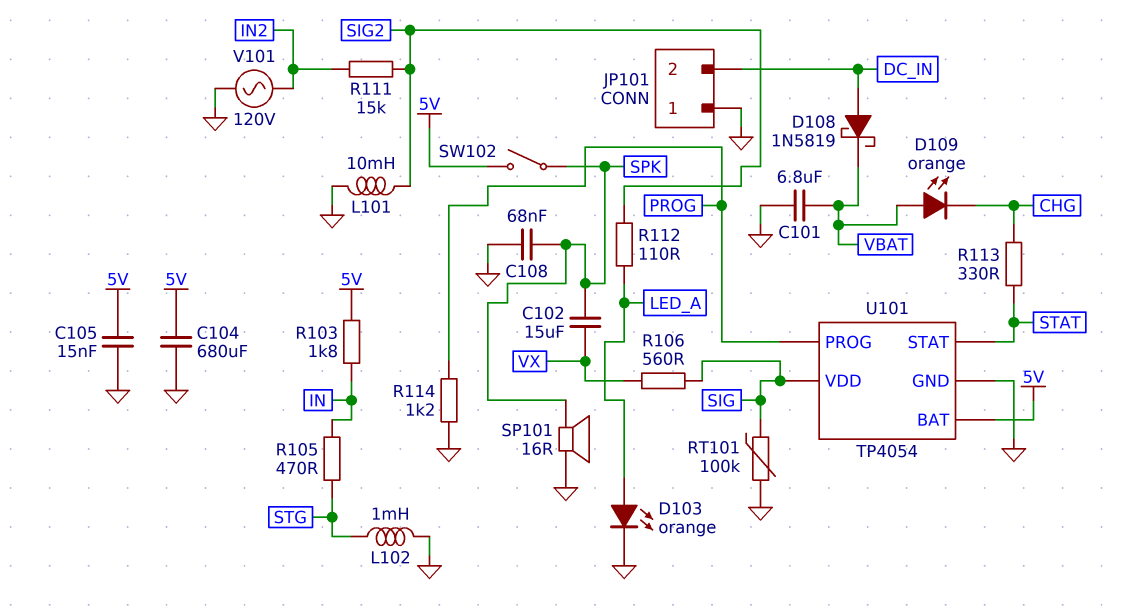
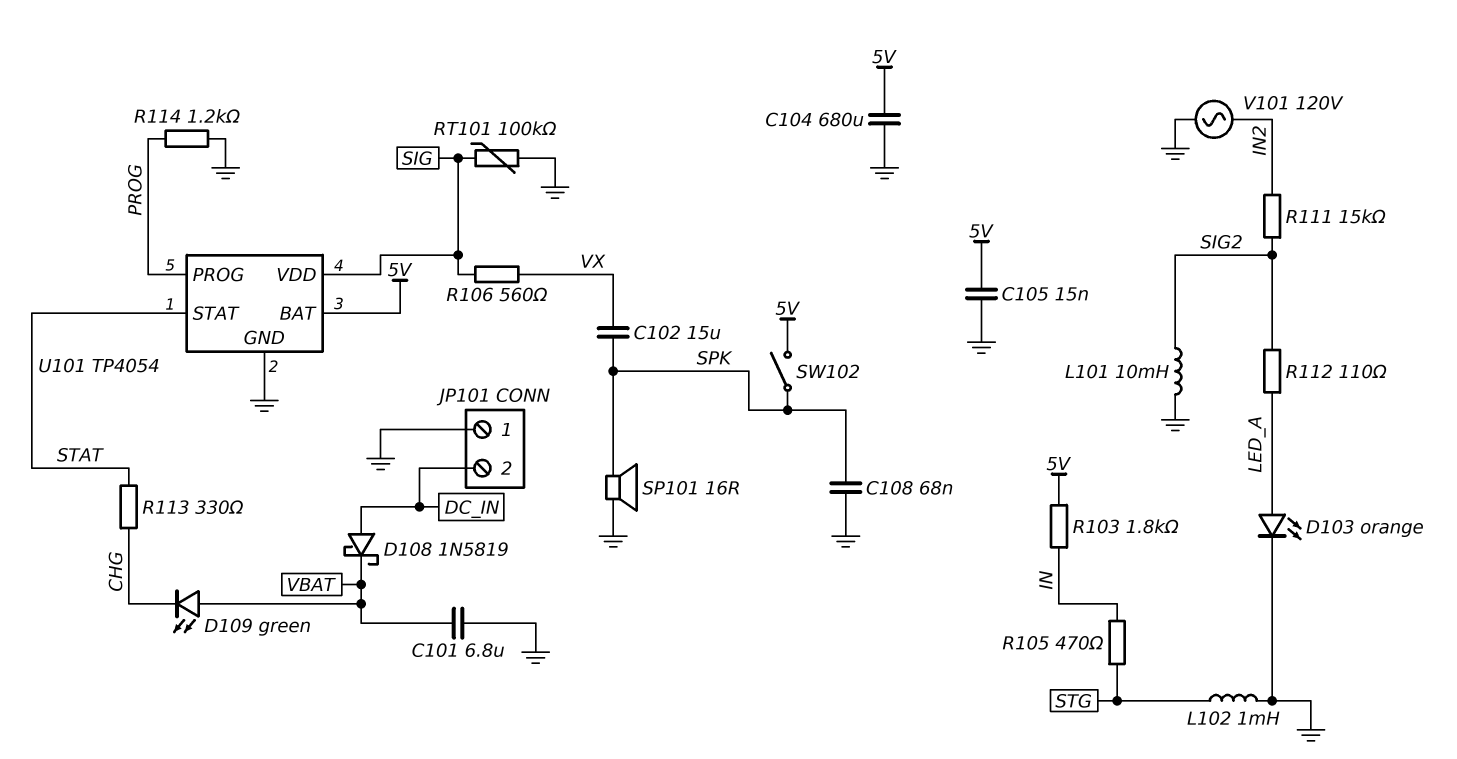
D109: LED orange (A VBAT, K CHG) -> LED green (A VBAT, K CHG)

